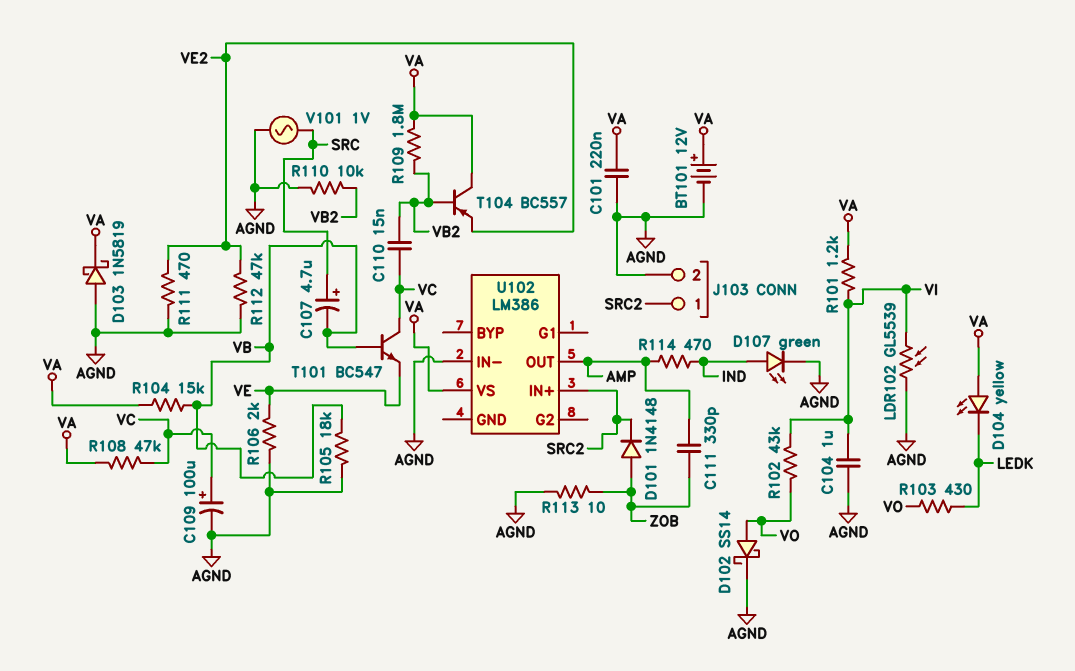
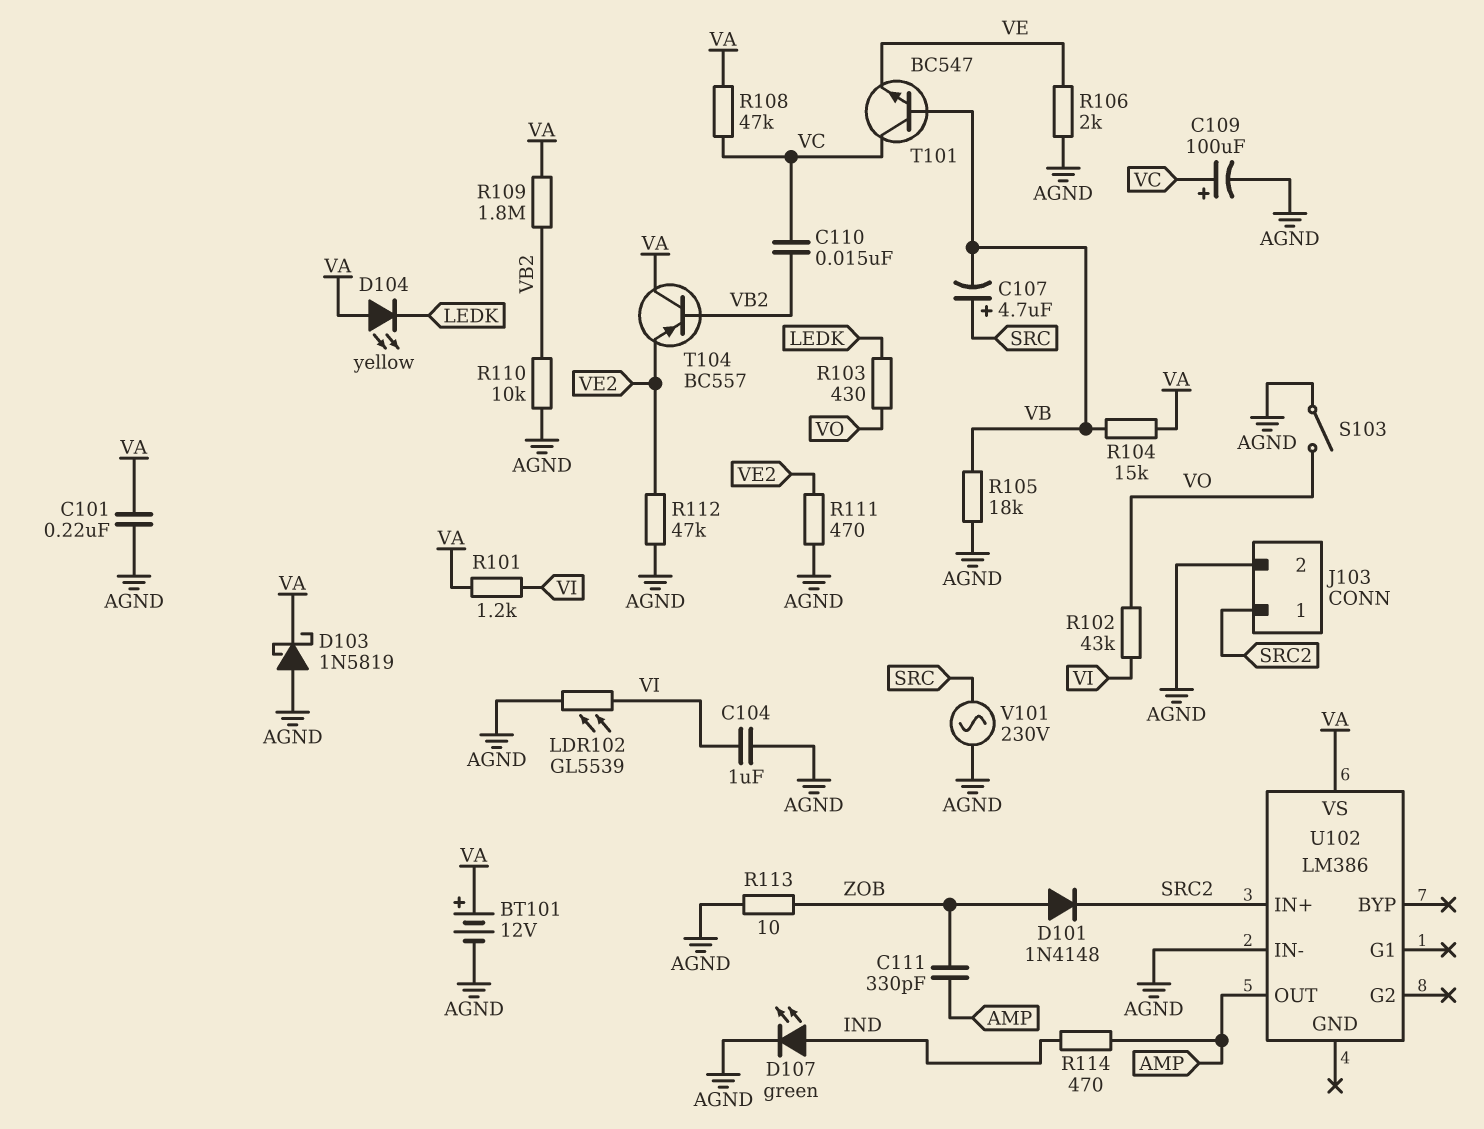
D102: schottky SS14 (A VO, K AGND) -> none
S103: none -> switch (AGND, VO)
V101: AC 1V (AGND, SRC) -> AC 230V (AGND, SRC)

